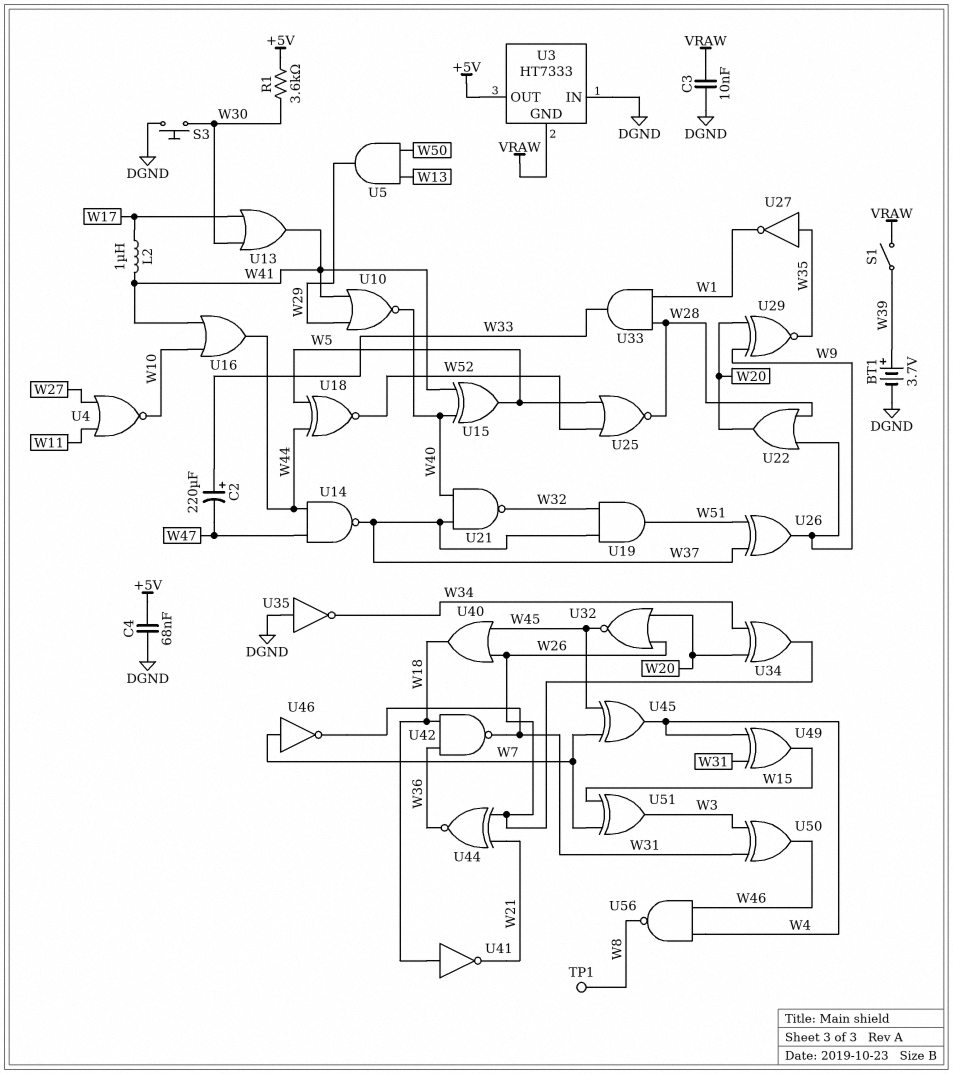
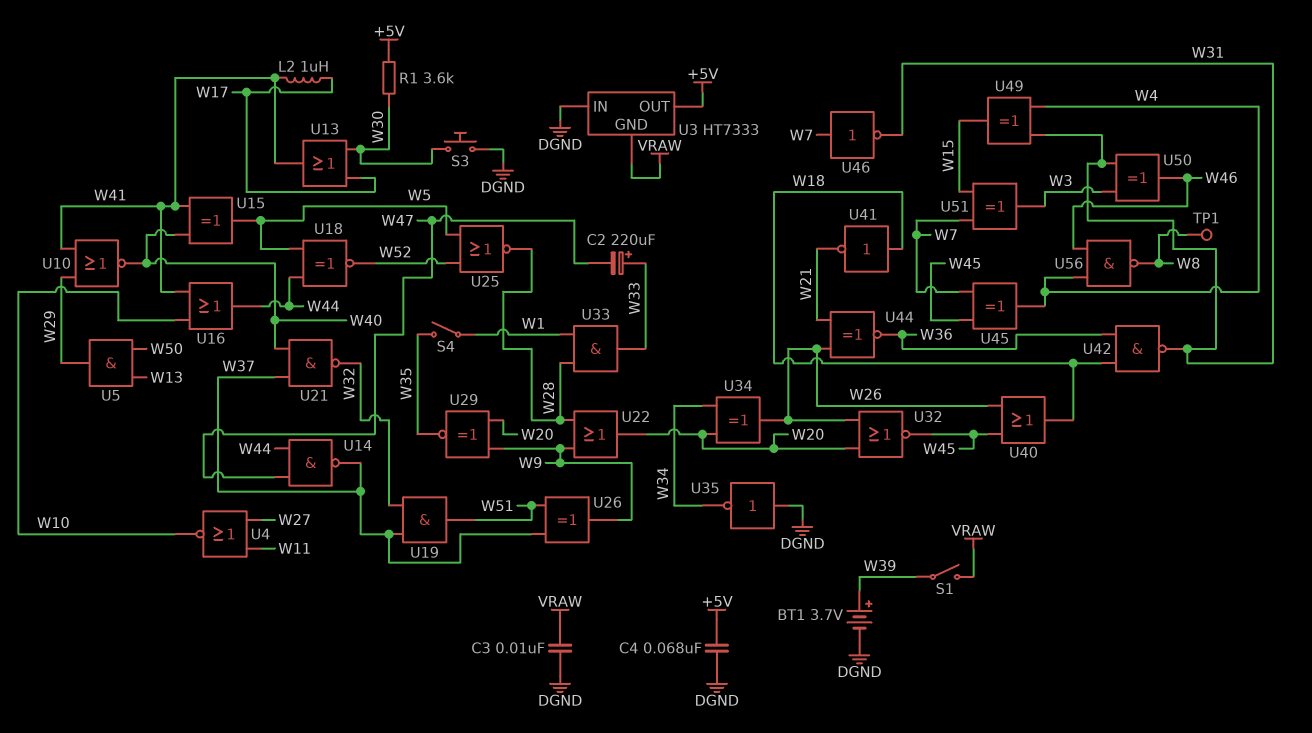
S4: none -> switch (W1, W35)
U27: NOT (in W35, out W1) -> none

